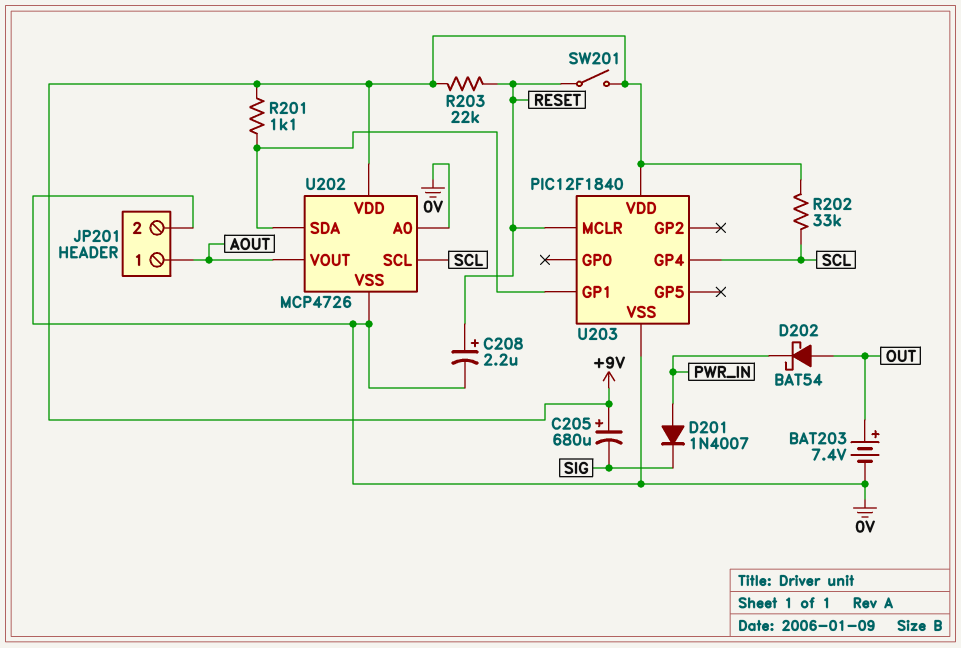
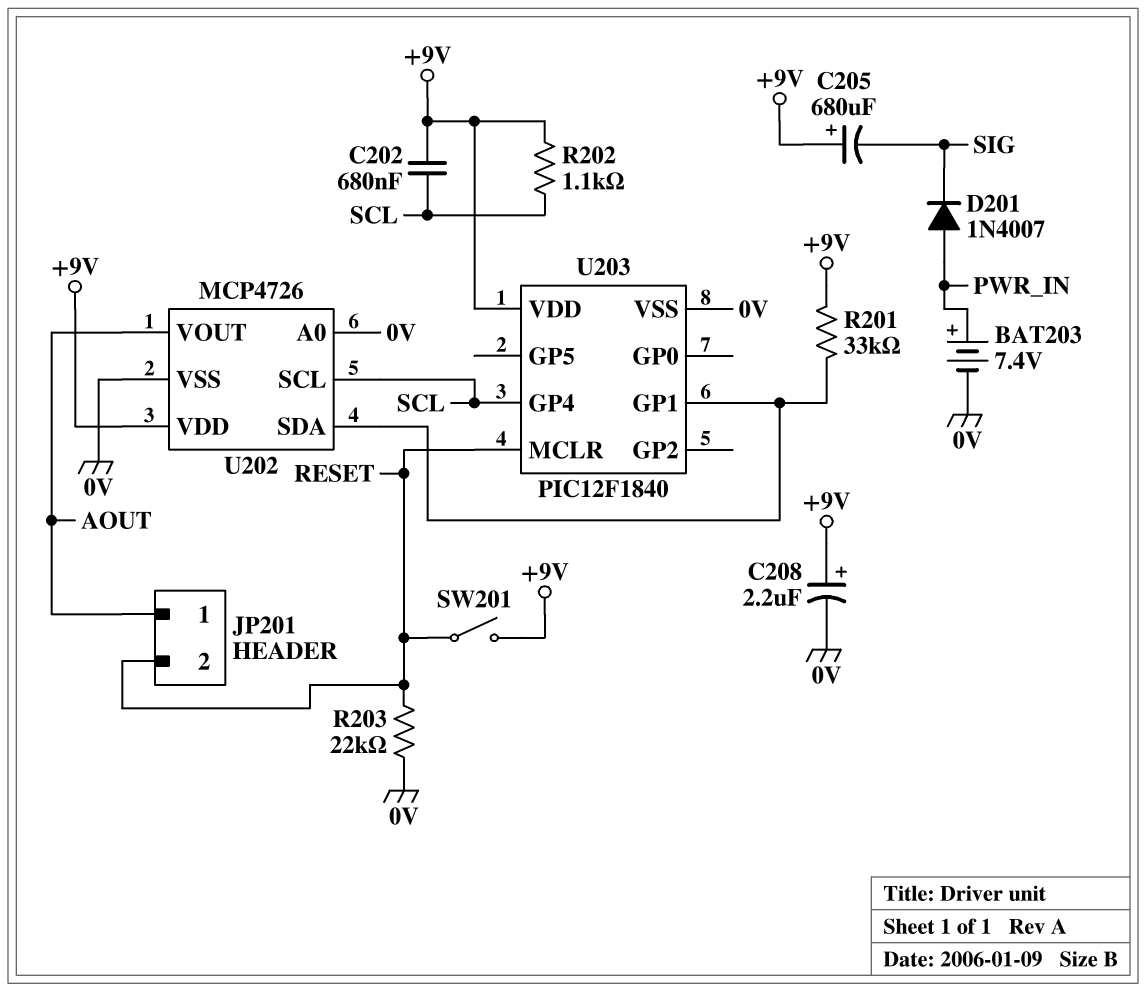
BAT203: 7.4V (plus OUT, minus 0V) -> 7.4V (plus PWR_IN, minus 0V)
C202: none -> 680nF (+9V, SCL)
C208: 2.2uF (plus RESET, minus 0V) -> 2.2uF (plus +9V, minus 0V)
D202: schottky BAT54 (A OUT, K PWR_IN) -> none
JP201 pin 2: 0V -> RESET
R201: 1.1k (+9V, U202/SDA) -> 33k (+9V, U202/SDA)
R202: 33k (+9V, SCL) -> 1.1k (+9V, SCL)
R203: 22k (+9V, RESET) -> 22k (0V, RESET)

